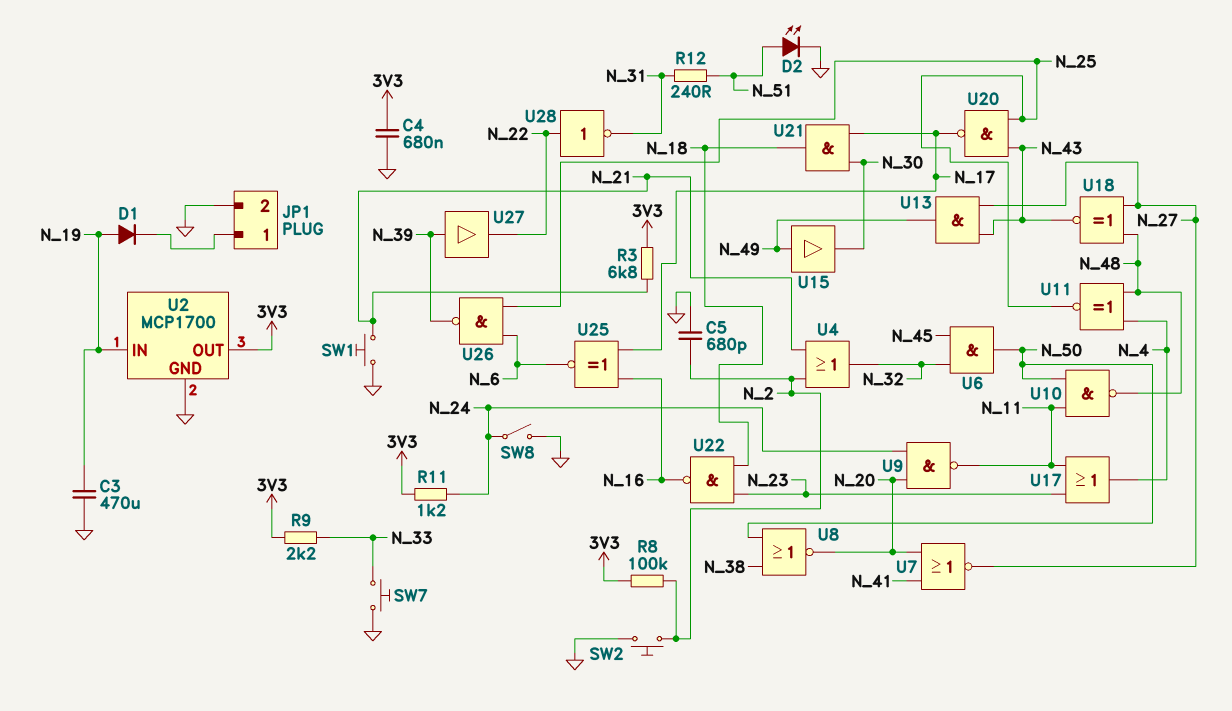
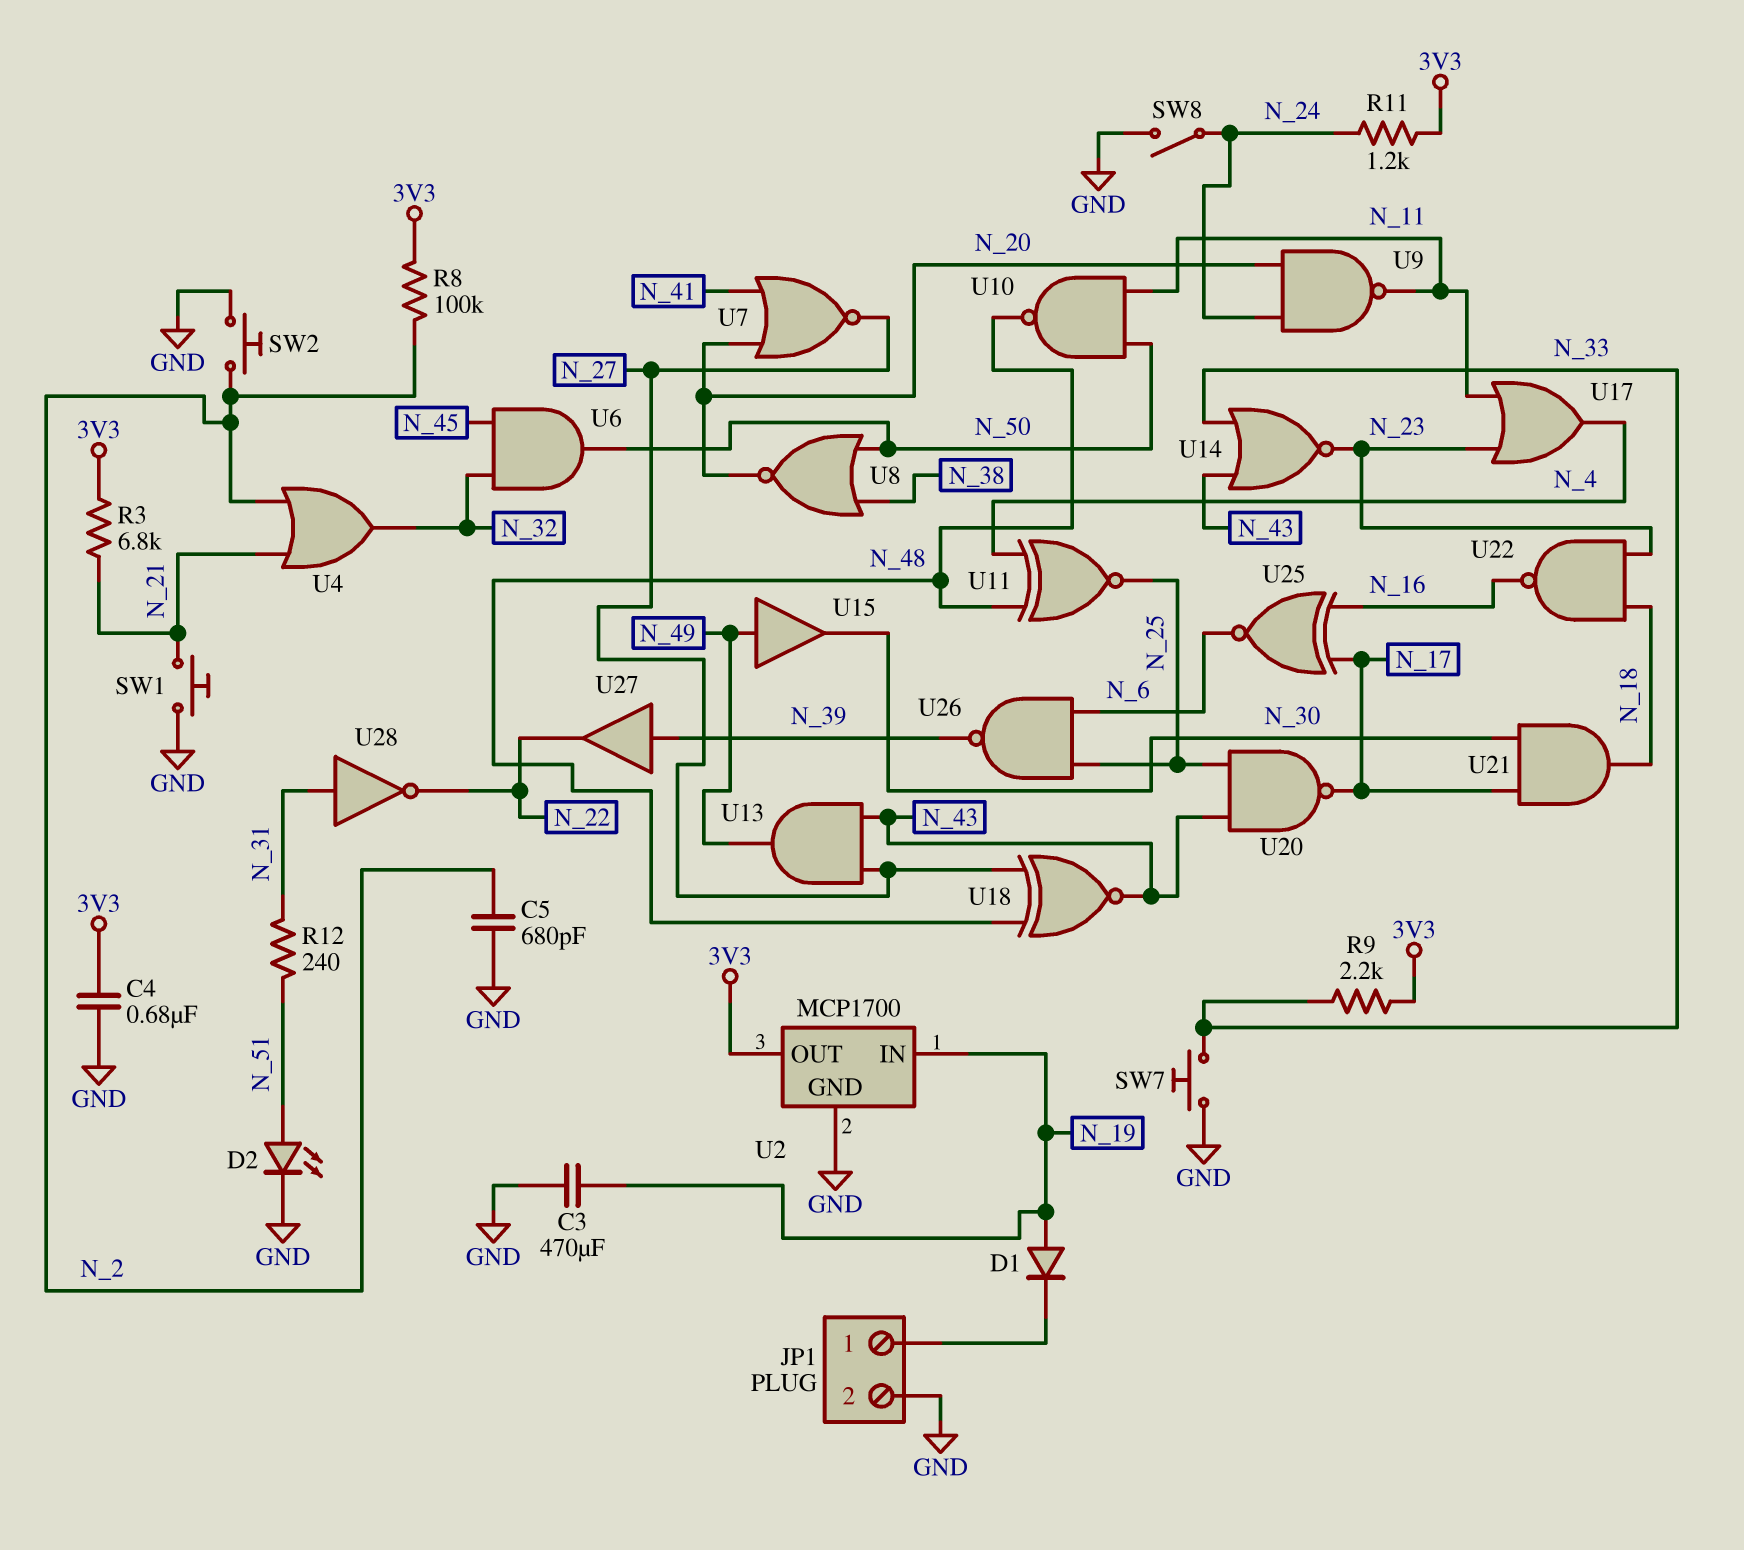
U14: none -> NOR (in N_33, in N_43, out N_23)
U28: NOT (in N_22, out N_31) -> NOT (in N_31, out N_22)

